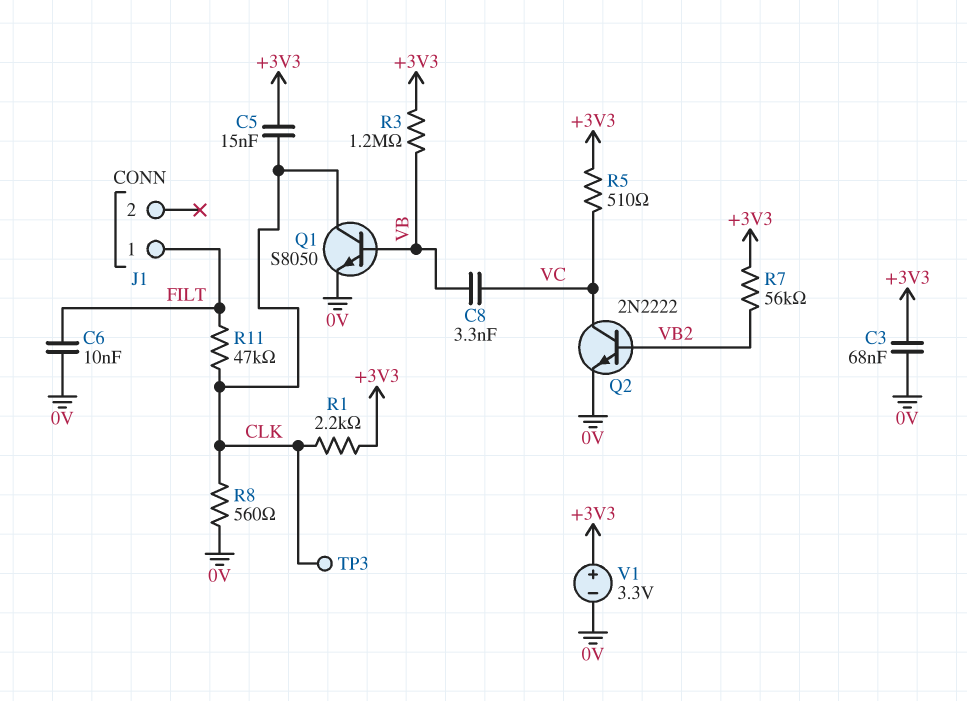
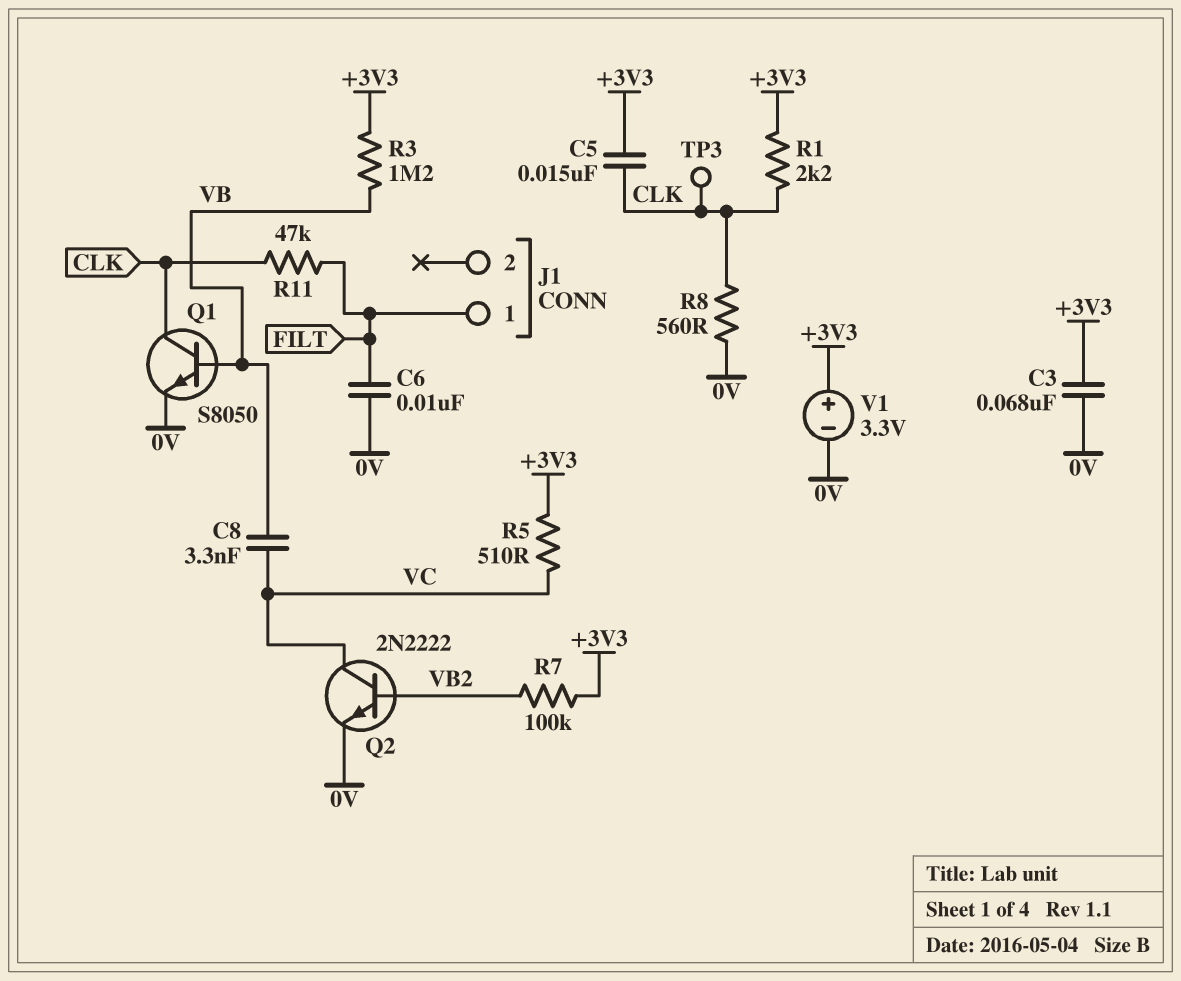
R7: 56k (+3V3, VB2) -> 100k (+3V3, VB2)

